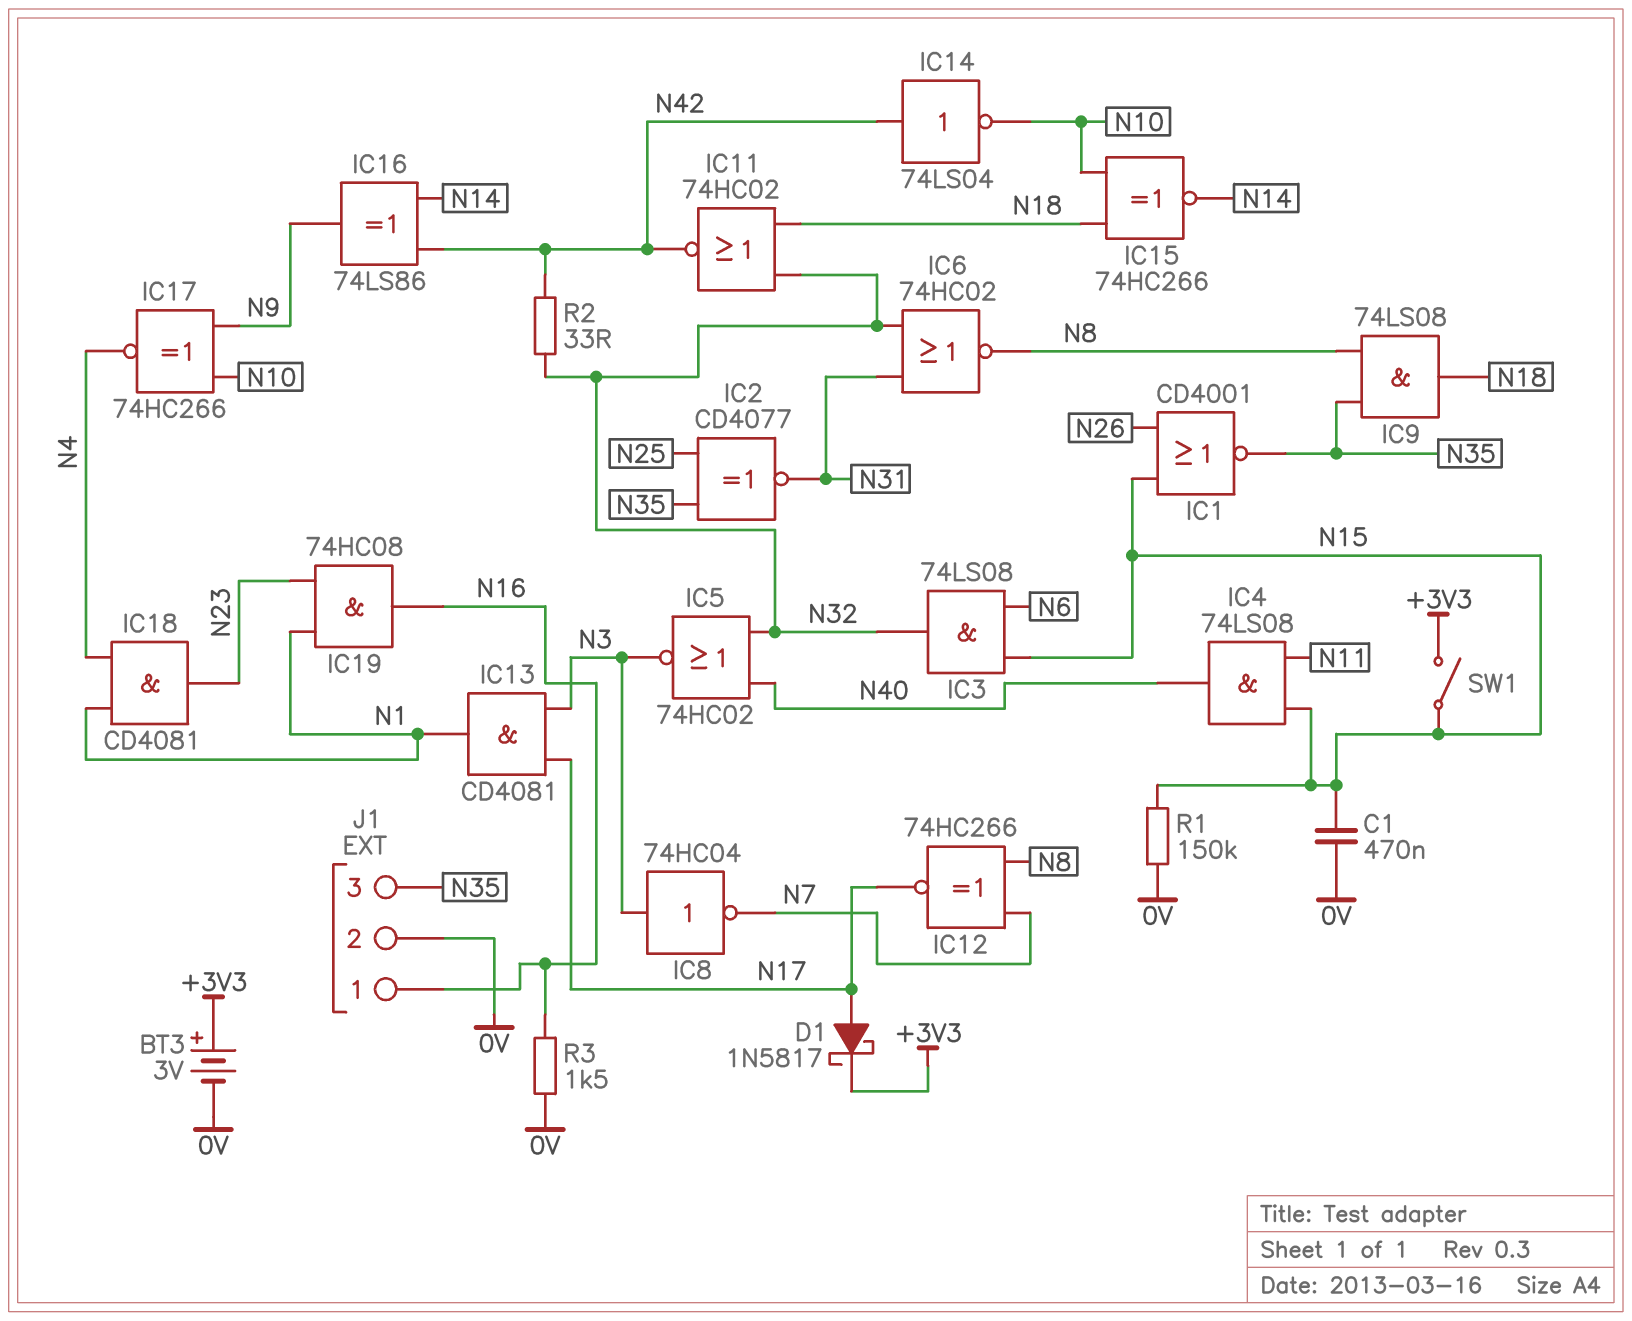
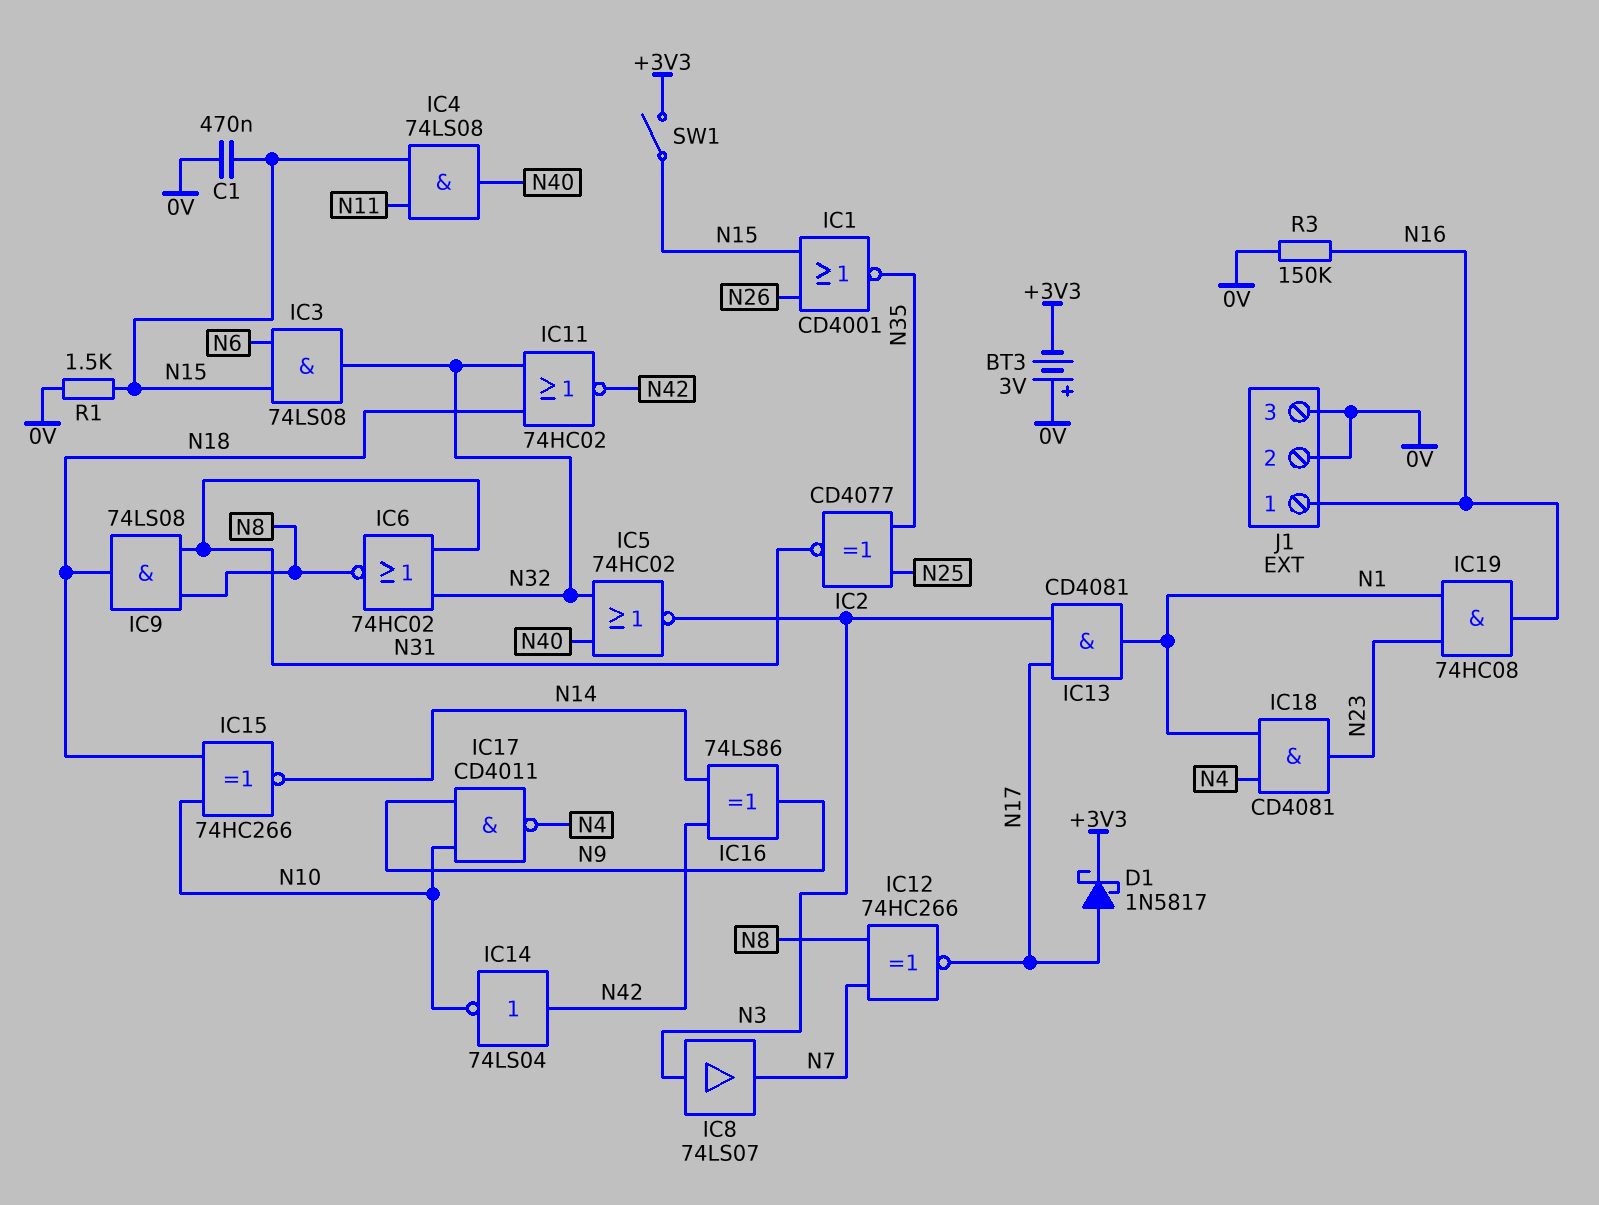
BT3: 3V (plus +3V3, minus 0V) -> 3V (plus 0V, minus +3V3)
IC8: NOT 74HC04 (in N3, out N7) -> buffer 74LS07 (in N3, out N7)
IC9: AND 74LS08 (in N8, in N35, out N18) -> AND 74LS08 (in N8, in N31, out N18)
IC17: XNOR 74HC266 (in N9, in N10, out N4) -> NAND CD4011 (in N9, in N10, out N4)
J1 pin 3: N35 -> 0V
R1: 150k (0V, N15) -> 1.5k (0V, N15)
R2: 33 (N32, N42) -> none
R3: 1.5k (0V, N16) -> 150k (0V, N16)

